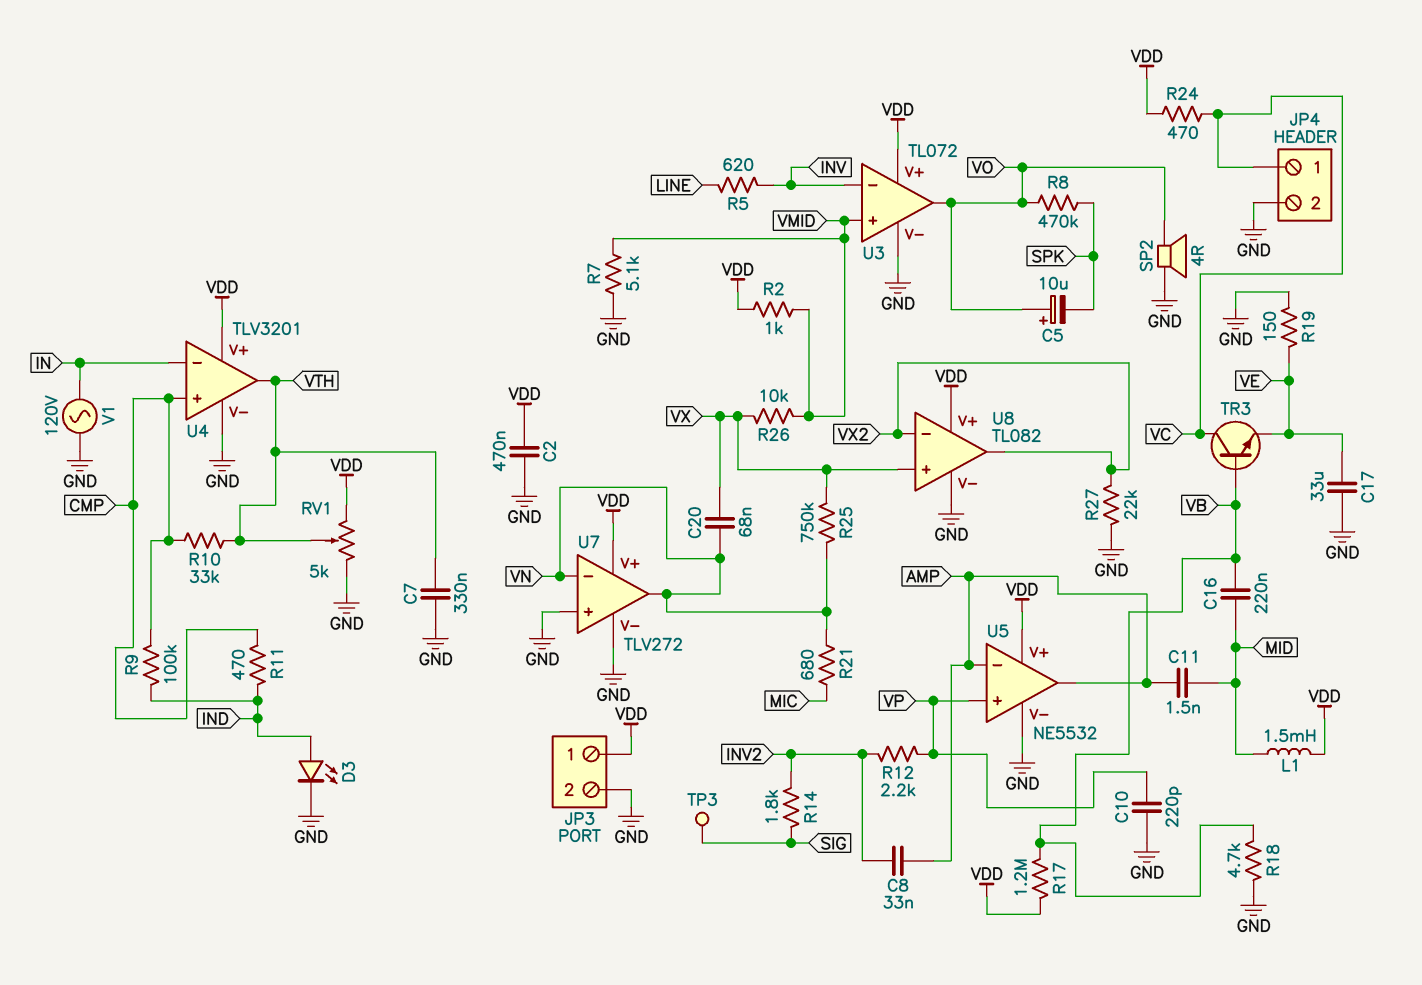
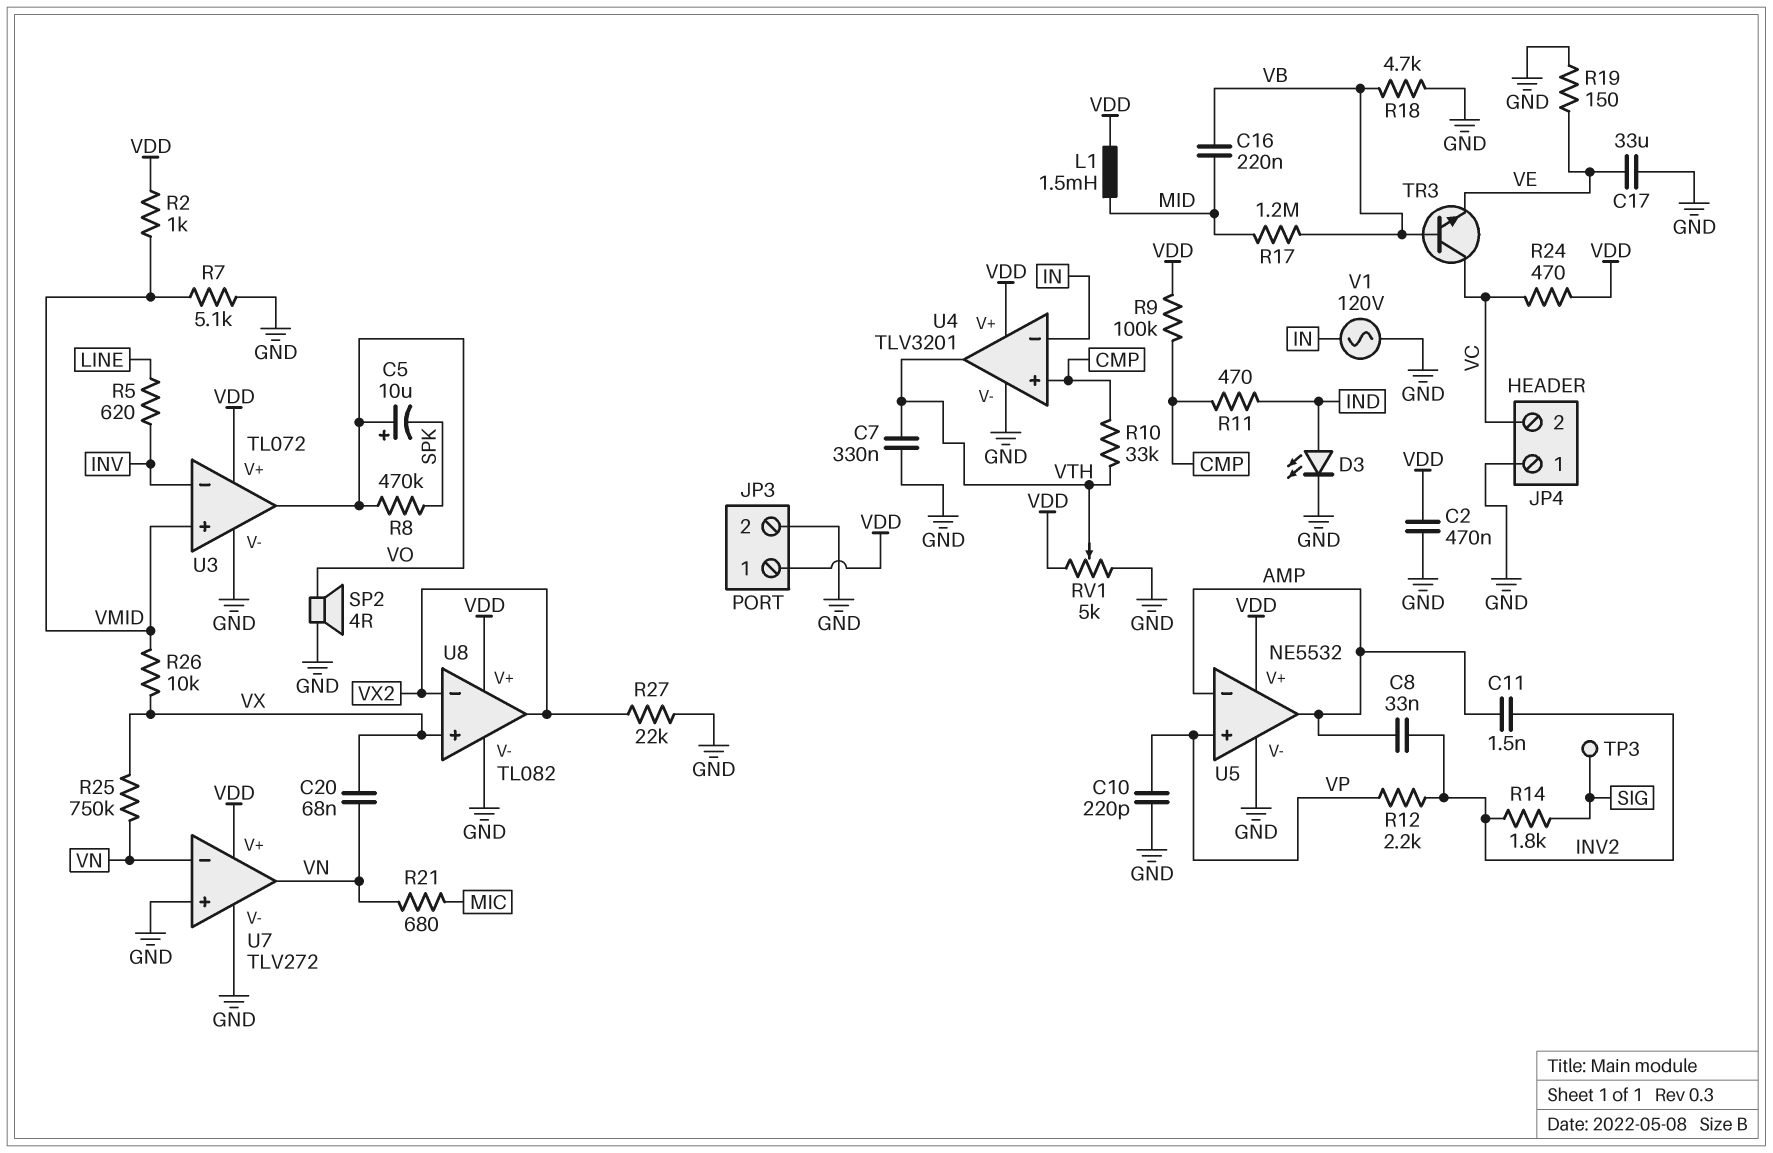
C11: 1.5nF (AMP, MID) -> 1.5nF (AMP, INV2)
JP4 pin 1: VC -> GND
JP4 pin 2: GND -> VC
R9: 100k (CMP, IND) -> 100k (CMP, VDD)
R17: 1.2M (VB, VDD) -> 1.2M (MID, VB)

